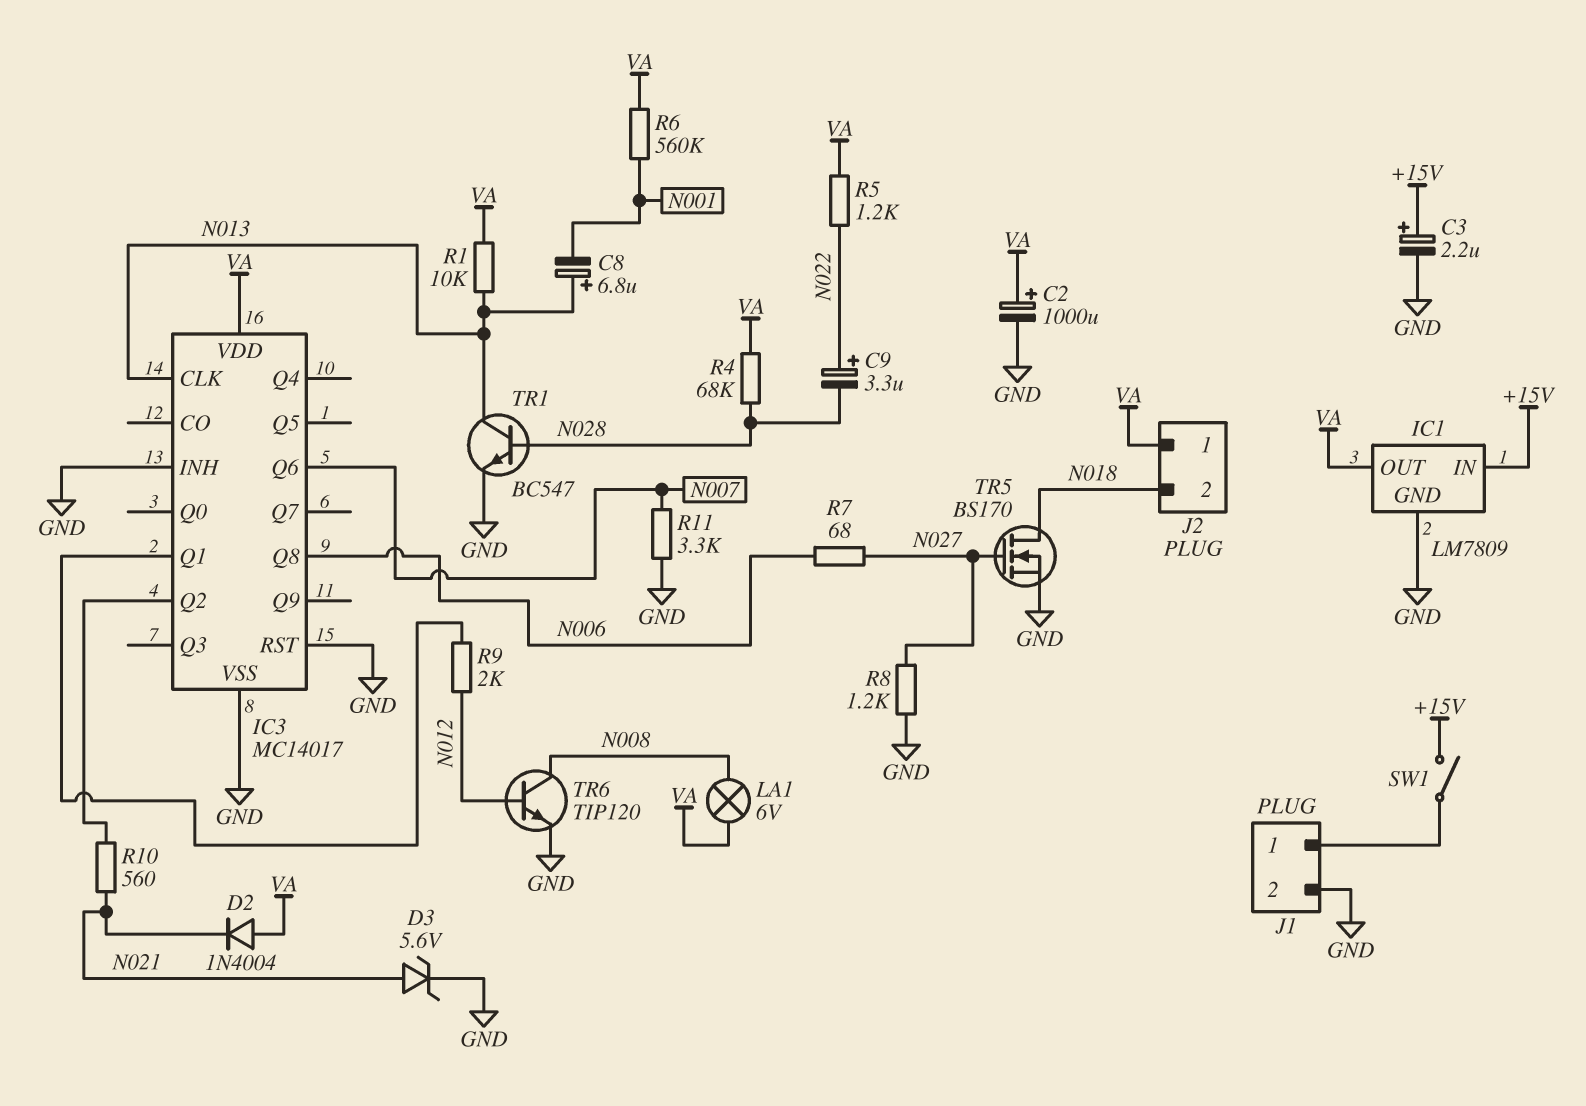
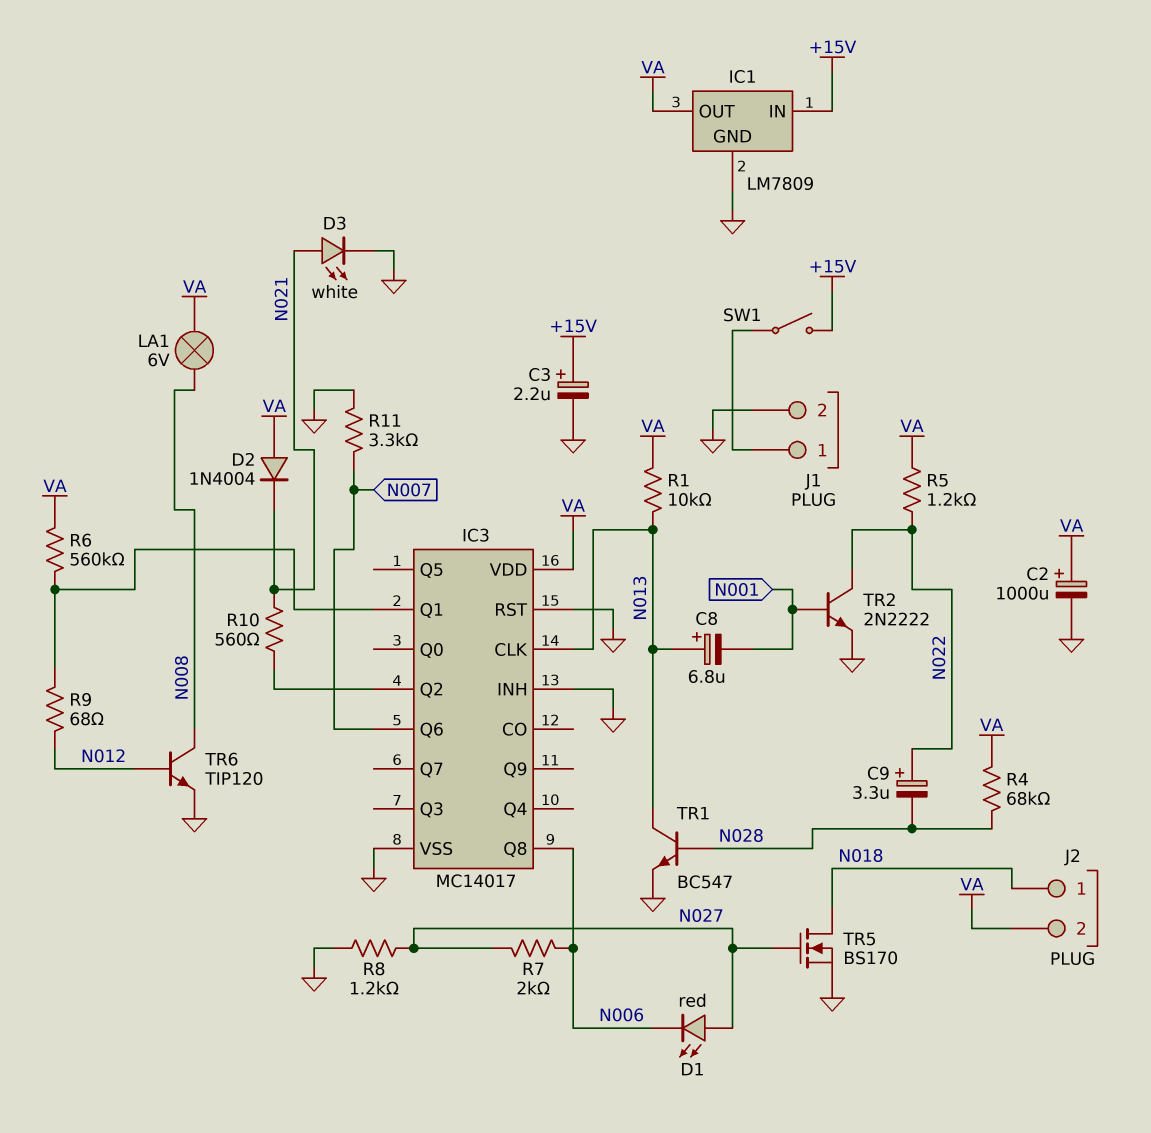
D1: none -> LED red (A N027, K N006)
D3: zener 5.6V (A N021, K GND) -> LED white (A N021, K GND)
J2 pin 1: VA -> N018
J2 pin 2: N018 -> VA
R6: 560k (N001, VA) -> 560k (IC3/Q1, VA)
R7: 68 (N006, N027) -> 2k (N006, N027)
R9: 2k (IC3/Q1, N012) -> 68 (IC3/Q1, N012)
TR2: none -> NPN 2N2222 (B N001, C N022, E GND)

